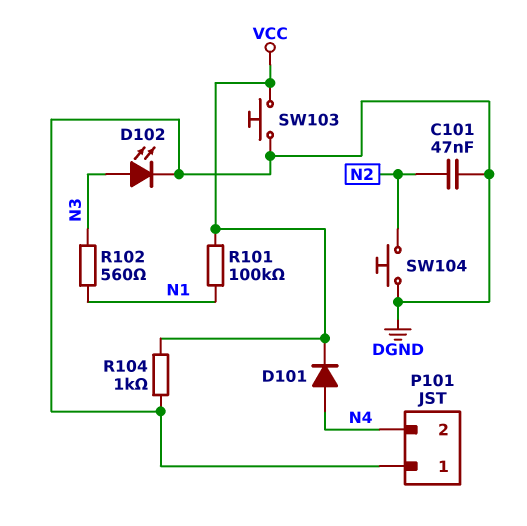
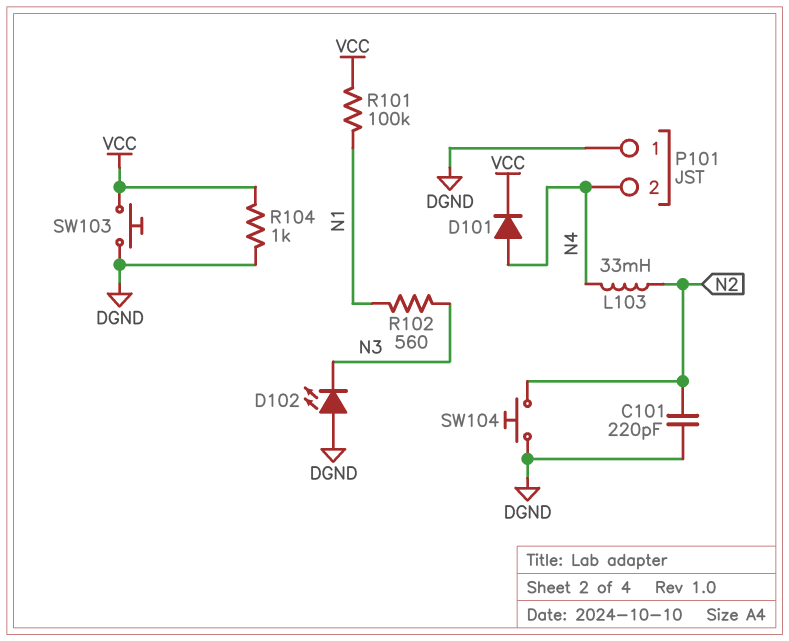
C101: 47nF (DGND, N2) -> 220pF (DGND, N2)
D102: LED (A N3, K DGND) -> LED (A DGND, K N3)
L103: none -> 33mH (N2, N4)

